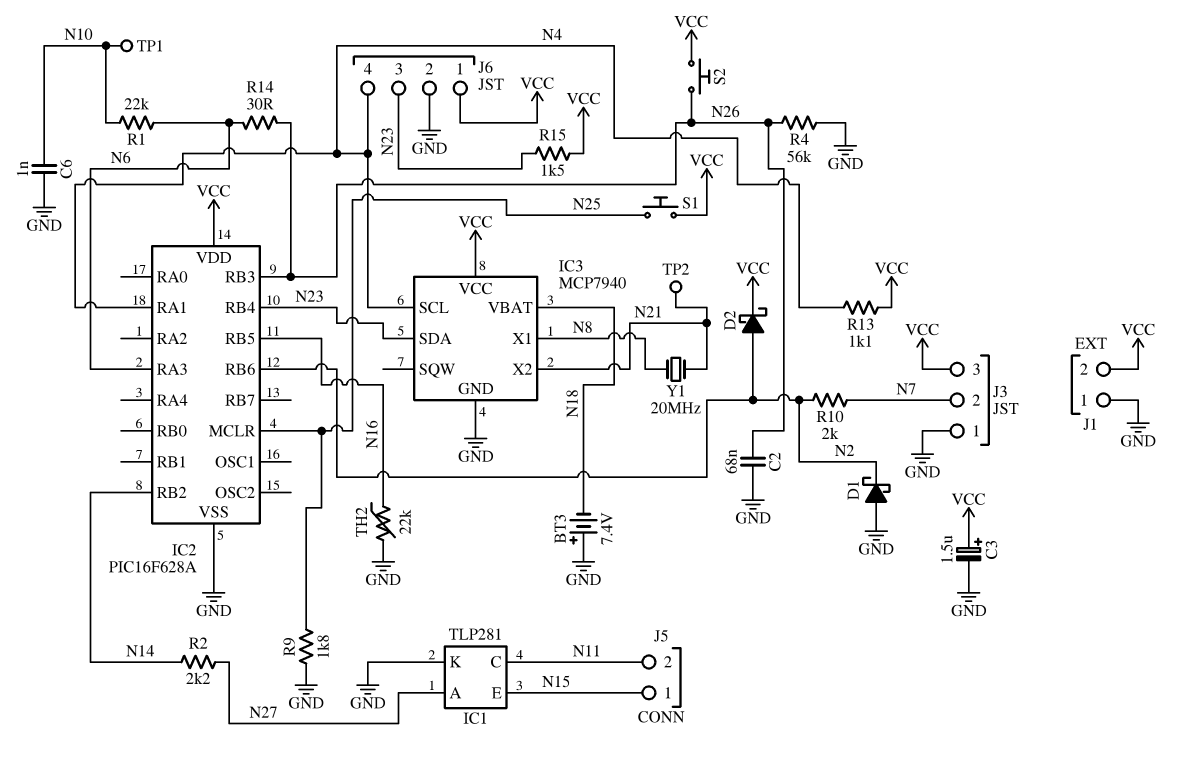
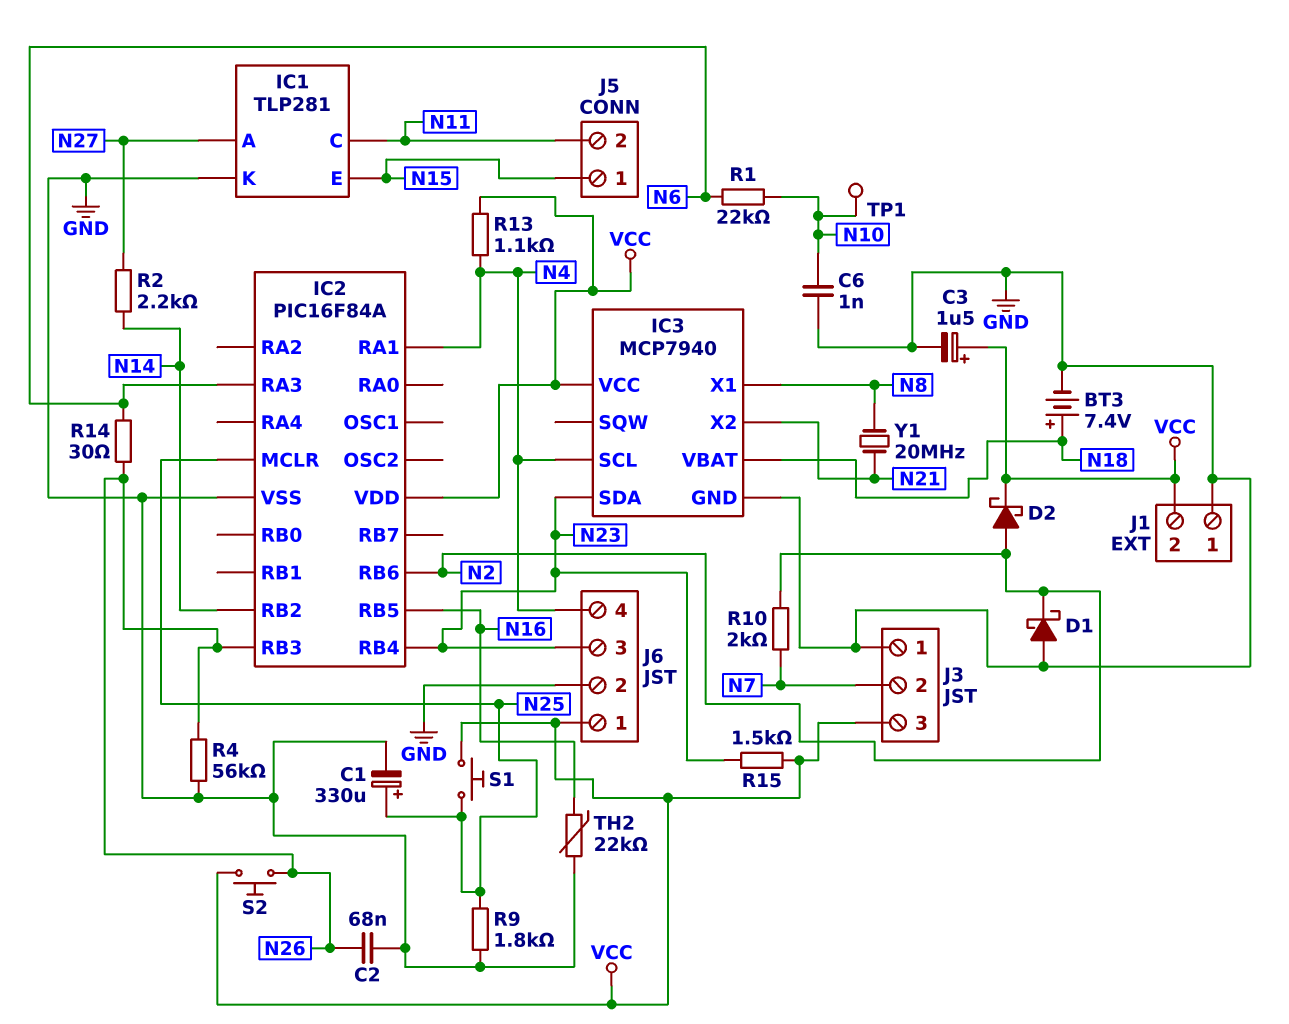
BT3: 7.4V (plus GND, minus N18) -> 7.4V (plus N18, minus GND)
C1: none -> 330uF (plus N25, minus GND)
IC2: PIC16F628A -> PIC16F84A
TP2: test point (N21) -> none

